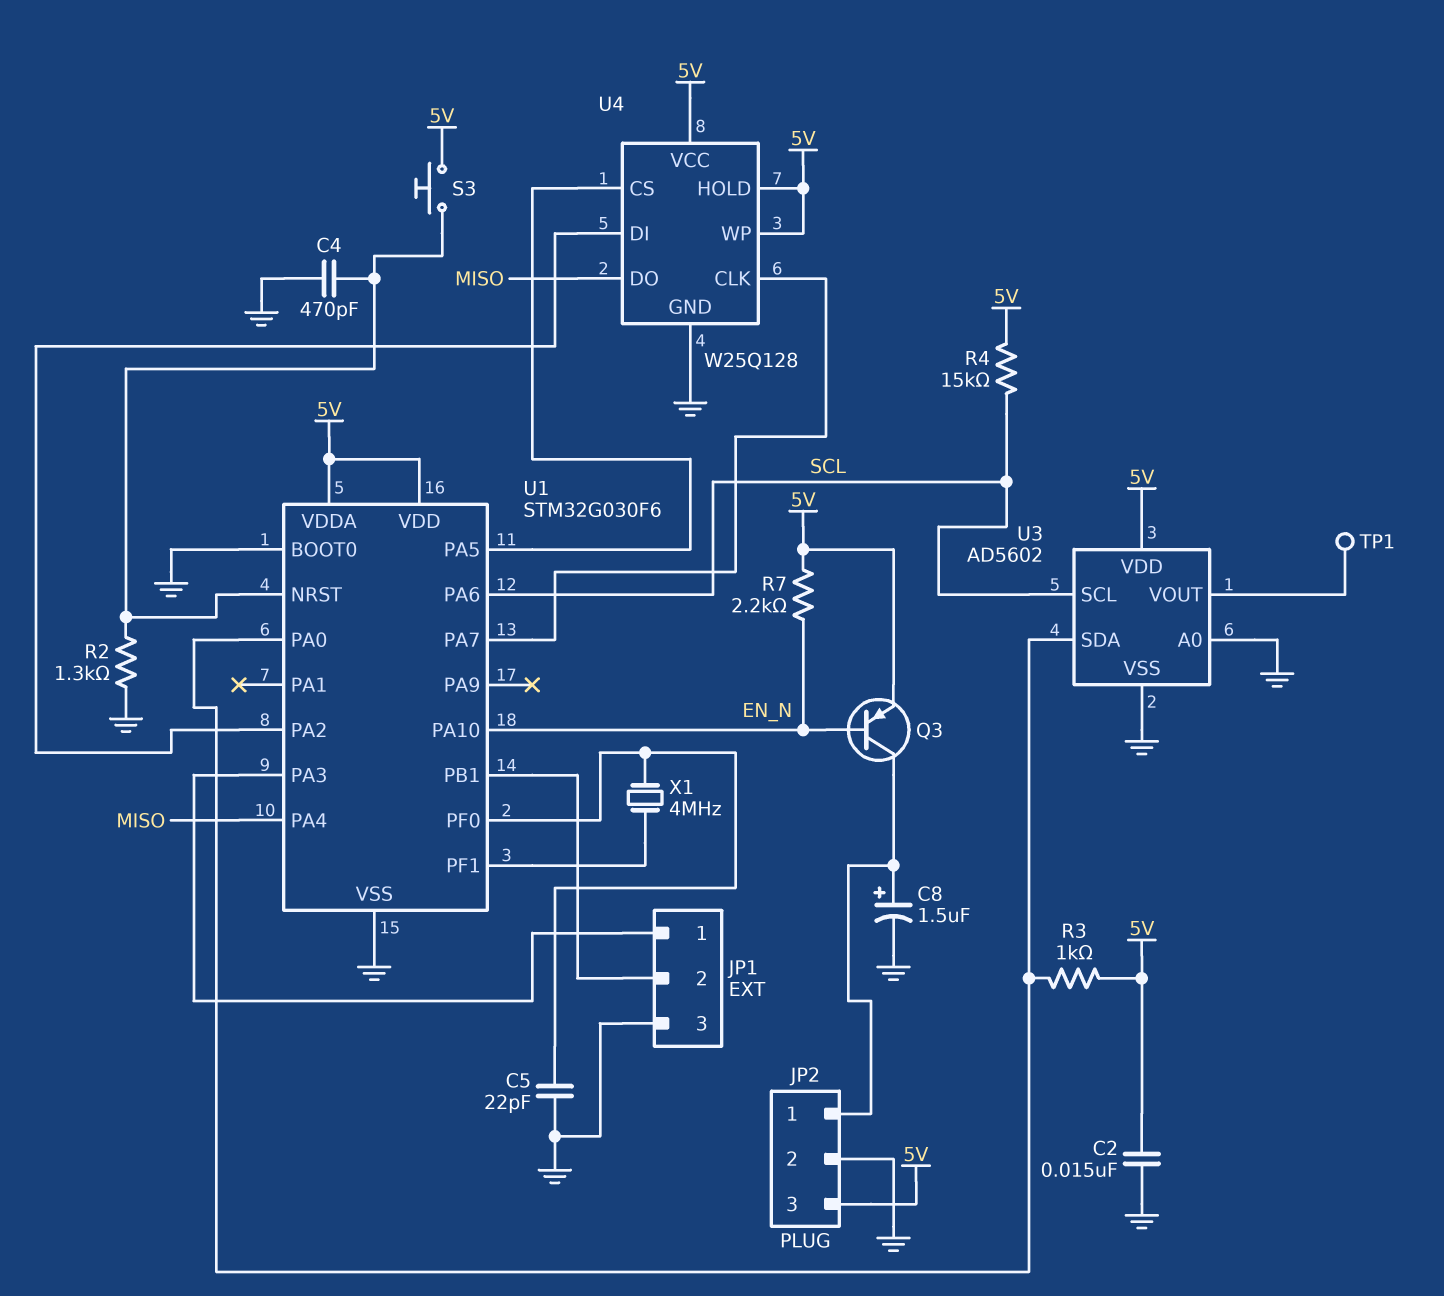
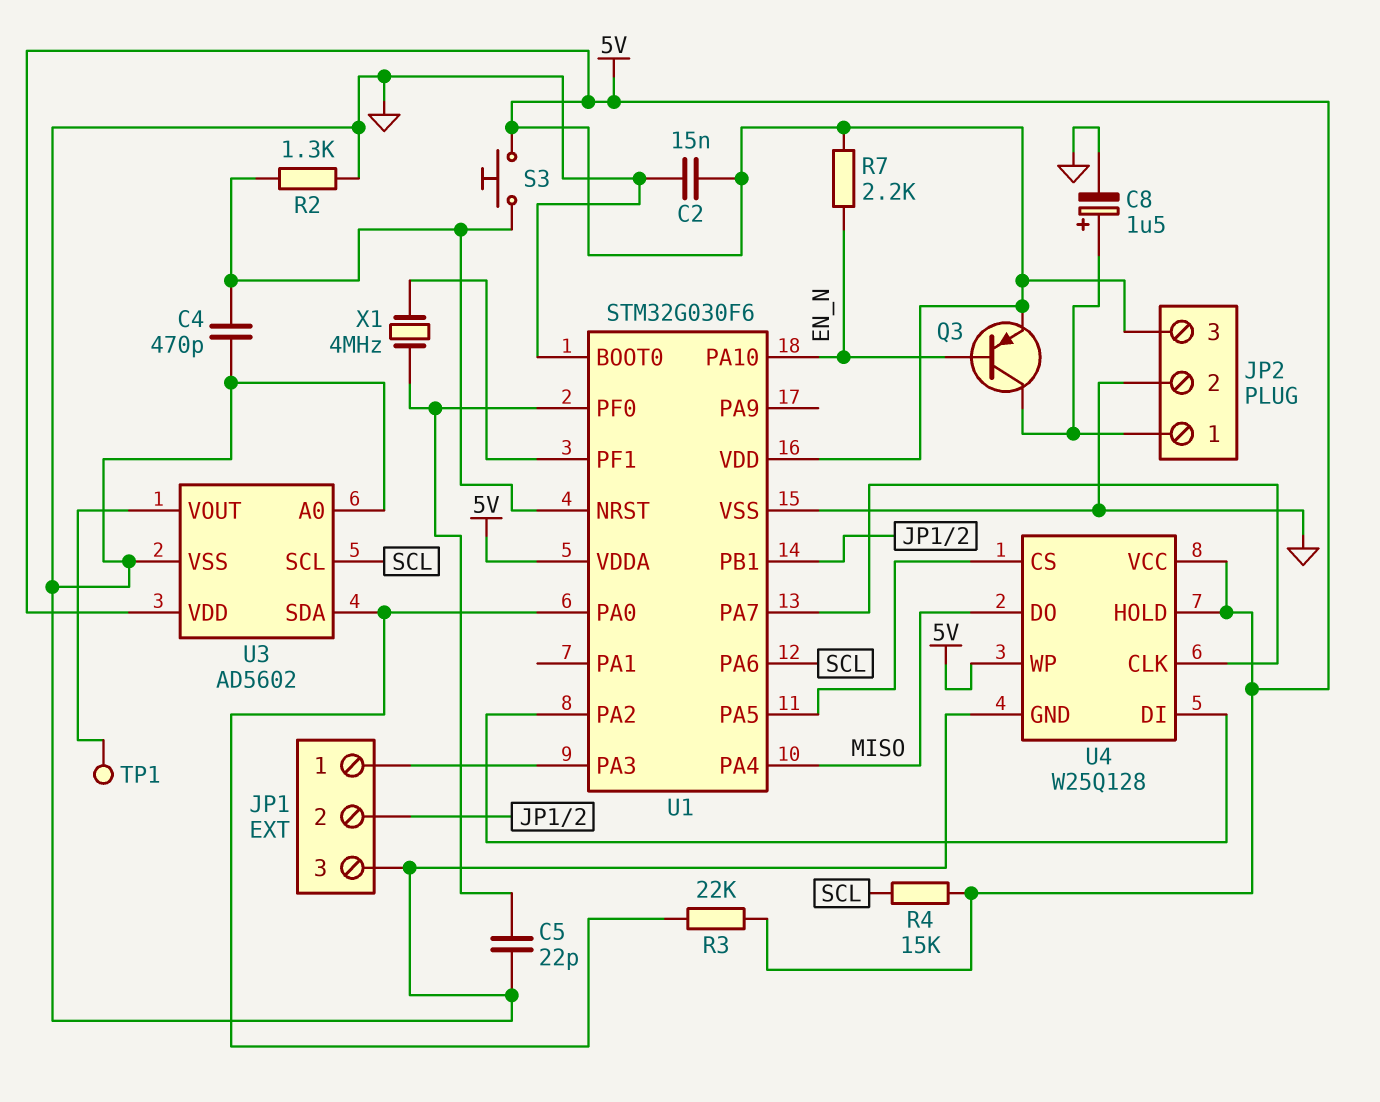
R3: 1k (5V, U1/PA0) -> 22k (5V, U1/PA0)

